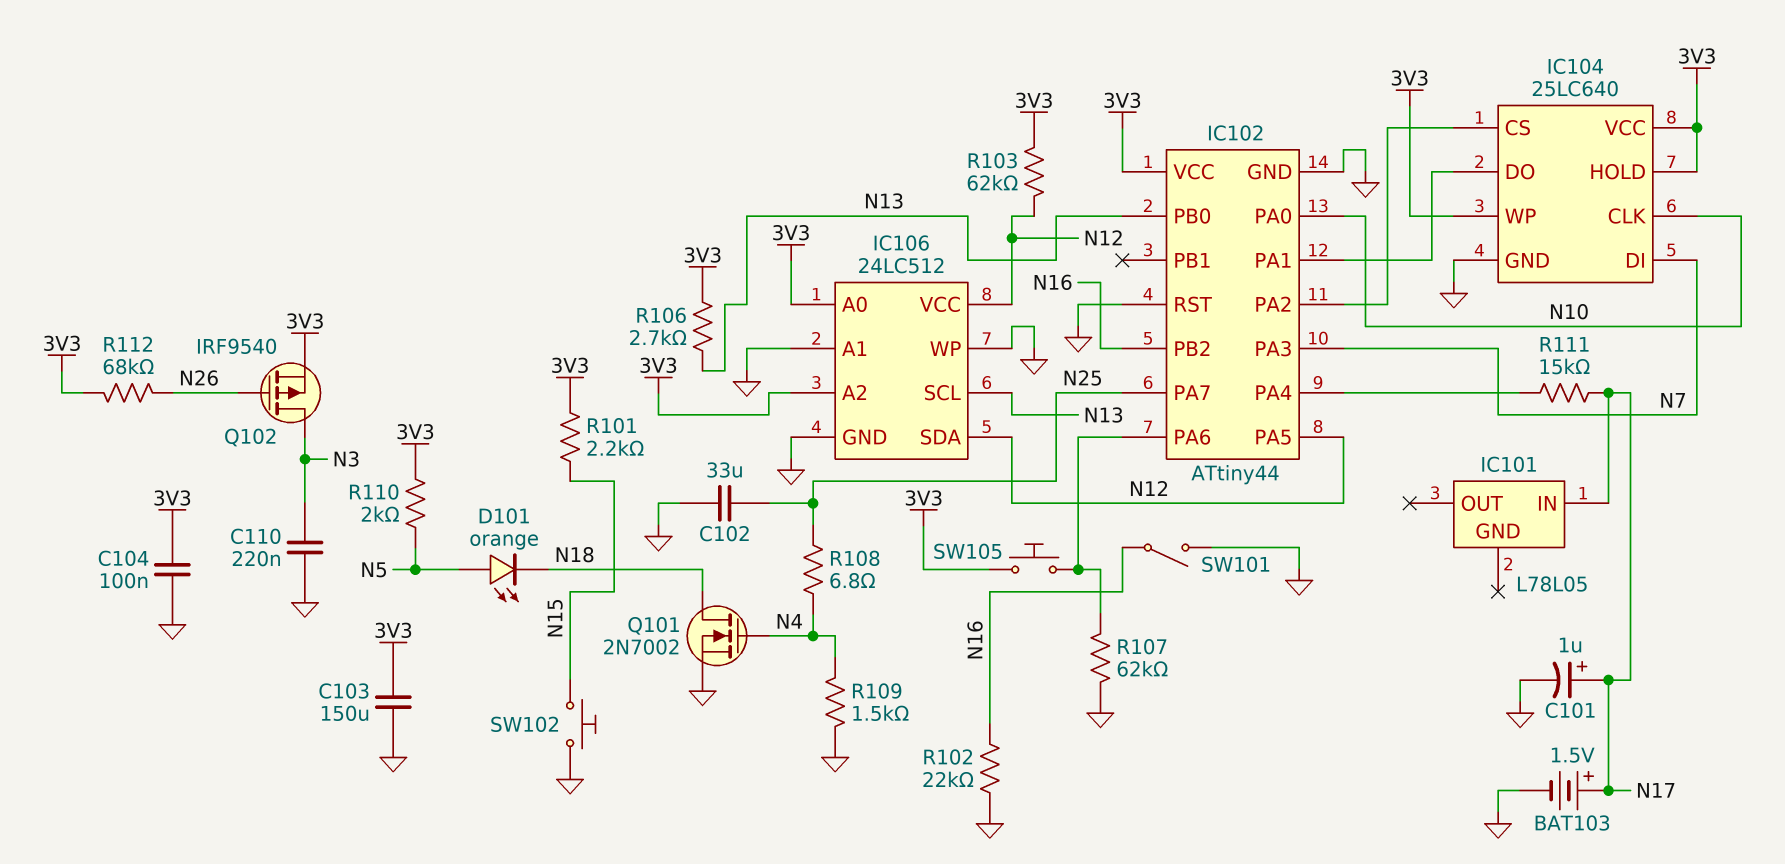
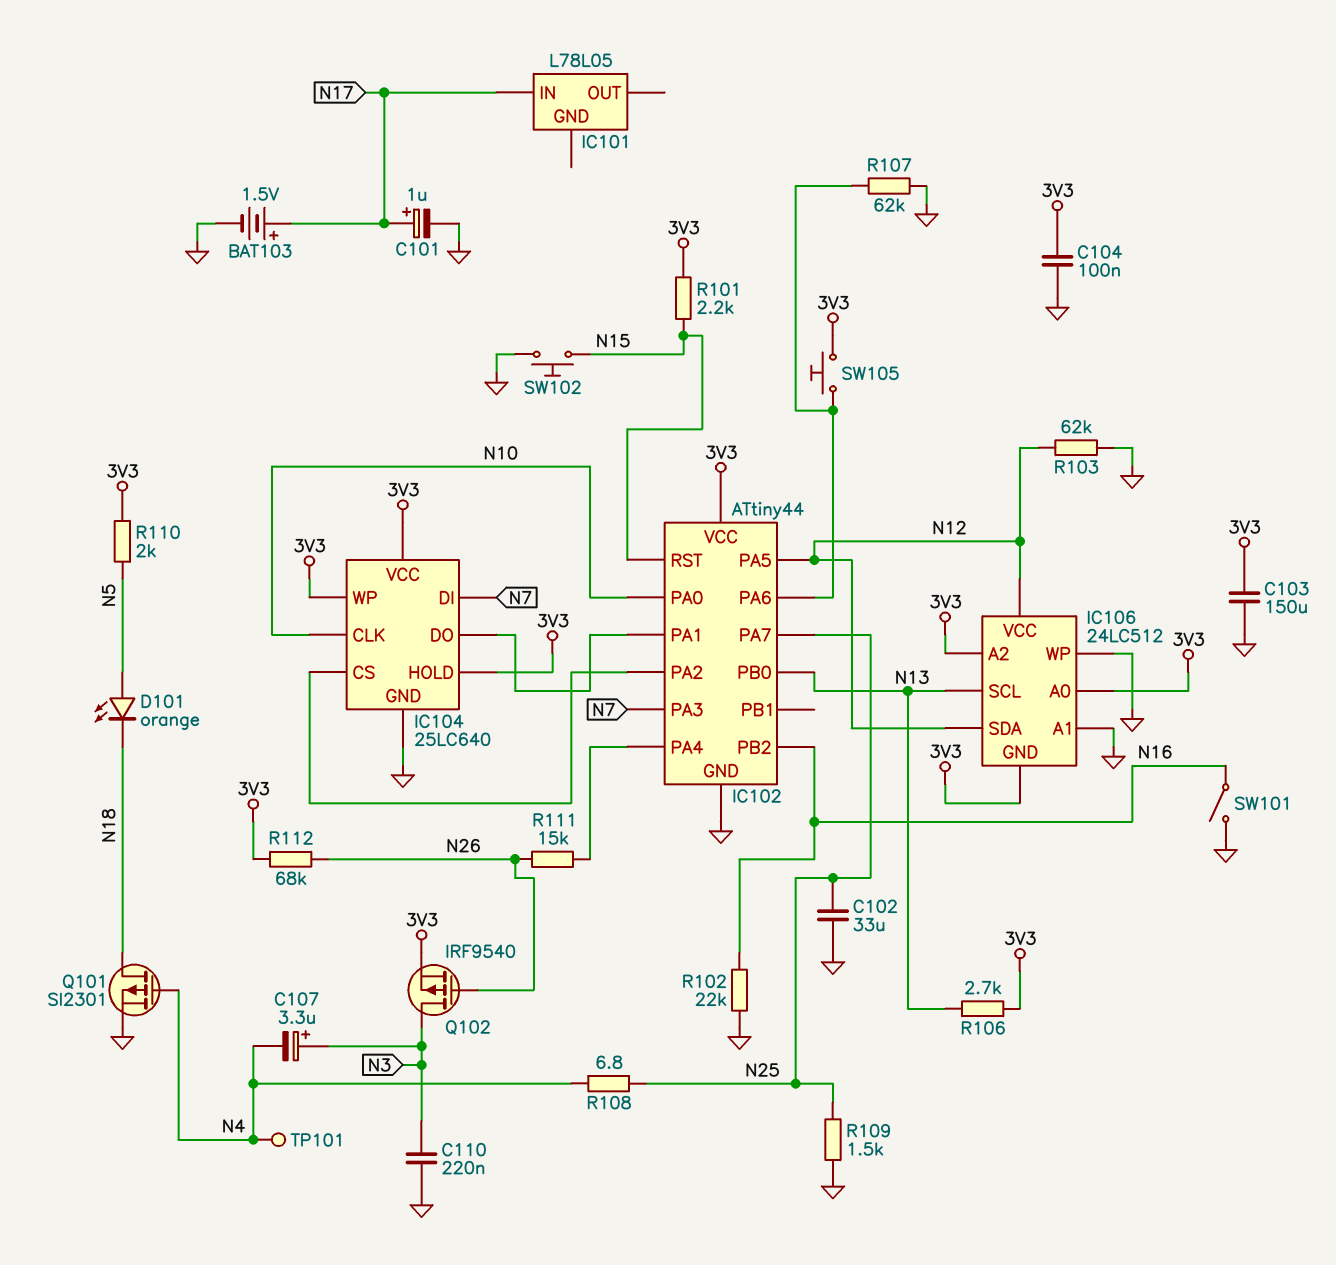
C107: none -> 3.3uF (plus N3, minus N4)
IC102 pin RST: GND -> N15
IC106 pin GND: GND -> 3V3
Q101: NMOS 2N7002 (G N4, D N18, S GND) -> PMOS SI2301 (G N4, D N18, S GND)
R103: 62k (3V3, N12) -> 62k (GND, N12)
R109: 1.5k (GND, N4) -> 1.5k (GND, N25)
R111: 15k (IC102/PA4, N17) -> 15k (IC102/PA4, N26)
TP101: none -> test point (N4)

